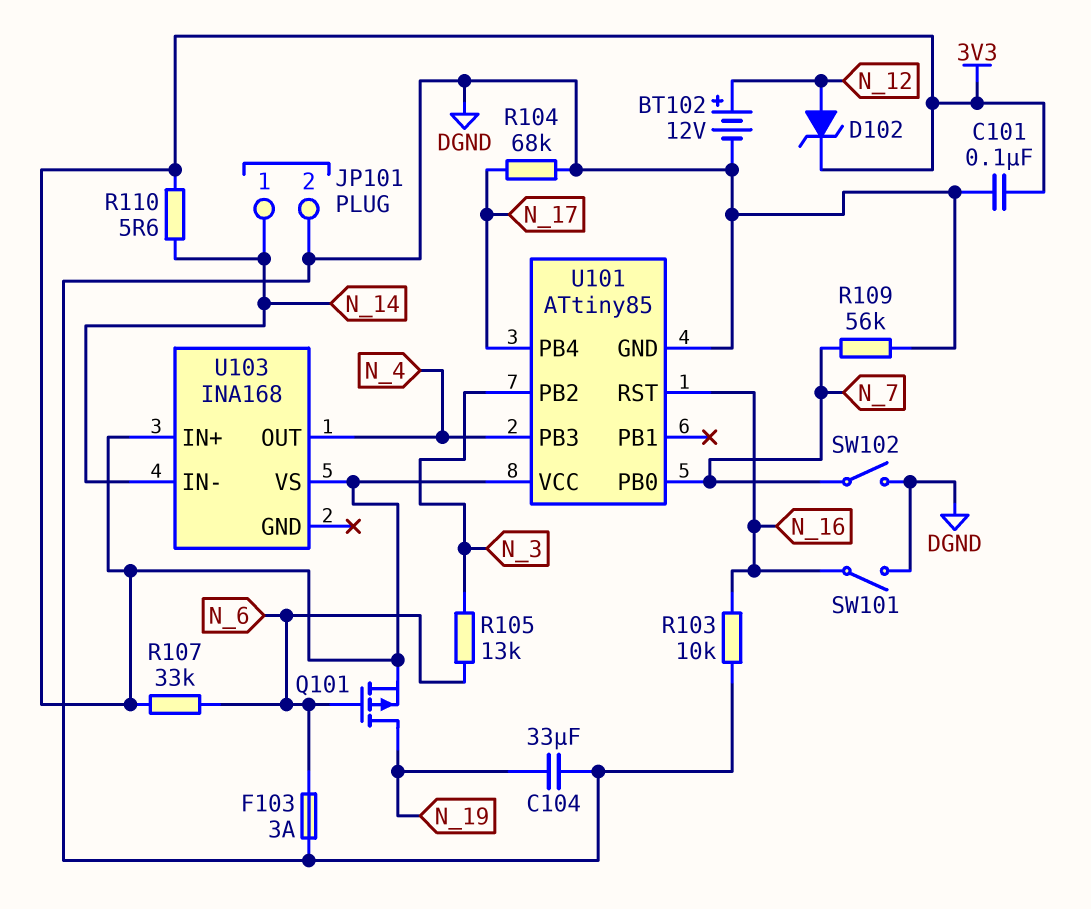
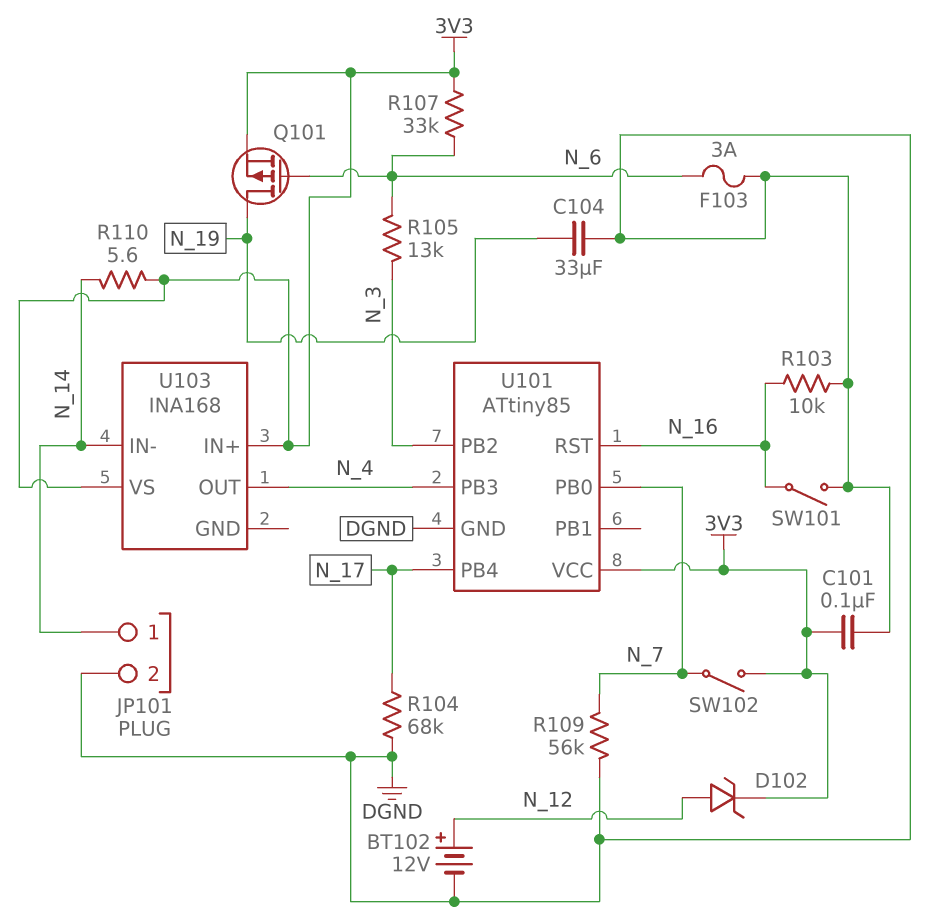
SW102: switch (DGND, N_7) -> switch (3V3, N_7)

